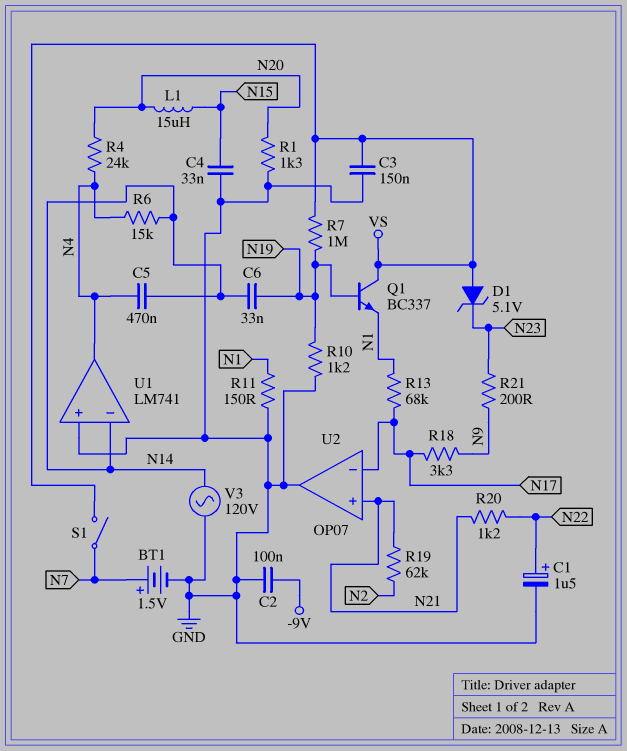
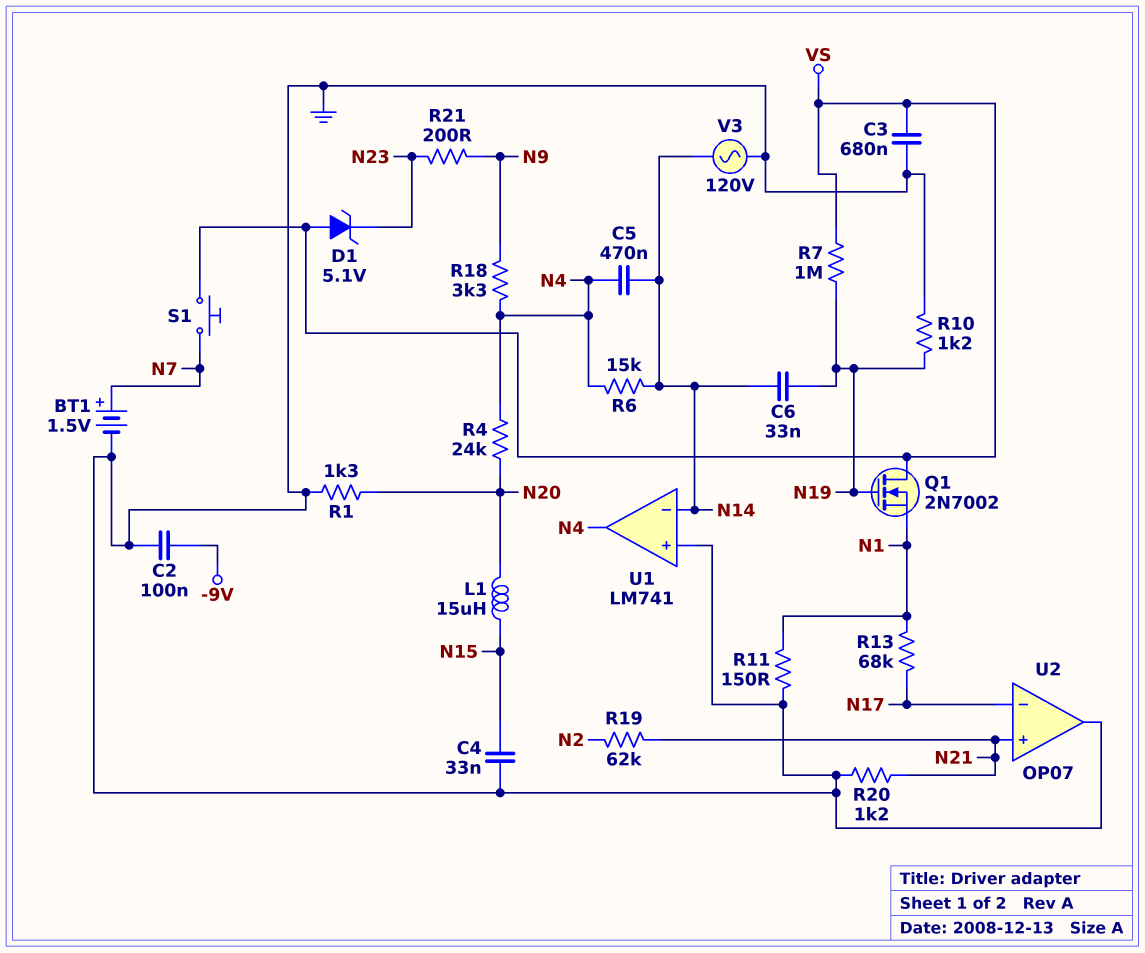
C1: 1.5uF (plus N22, minus GND) -> none
C3: 150nF (GND, VS) -> 680nF (GND, VS)
Q1: NPN BC337 (B N19, C VS, E N1) -> NMOS 2N7002 (G N19, D VS, S N1)
R18: 3.3k (N9, N17) -> 3.3k (N4, N9)
R20: 1.2k (N21, N22) -> 1.2k (GND, N21)
S1: switch (N7, VS) -> button (N7, VS)

